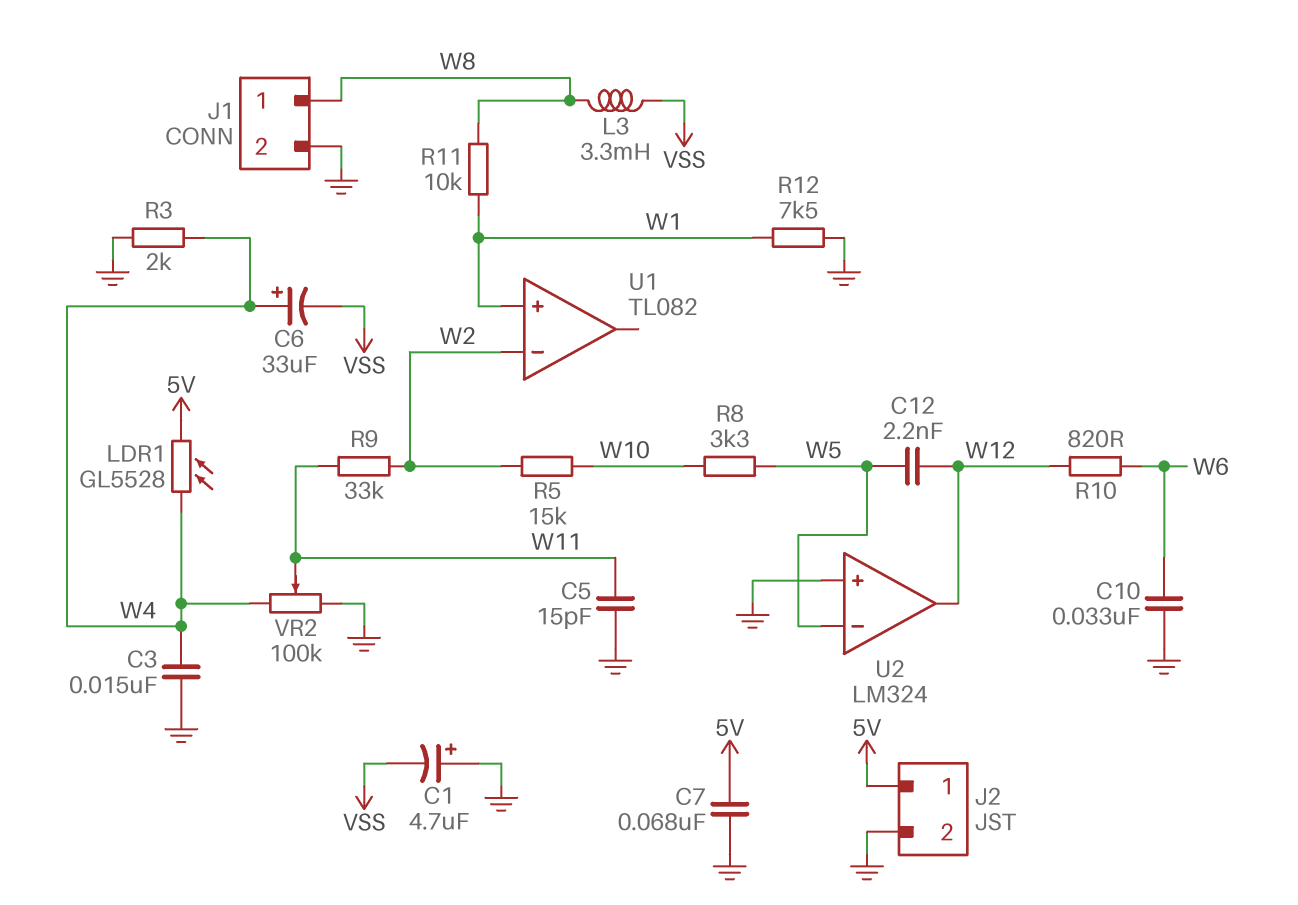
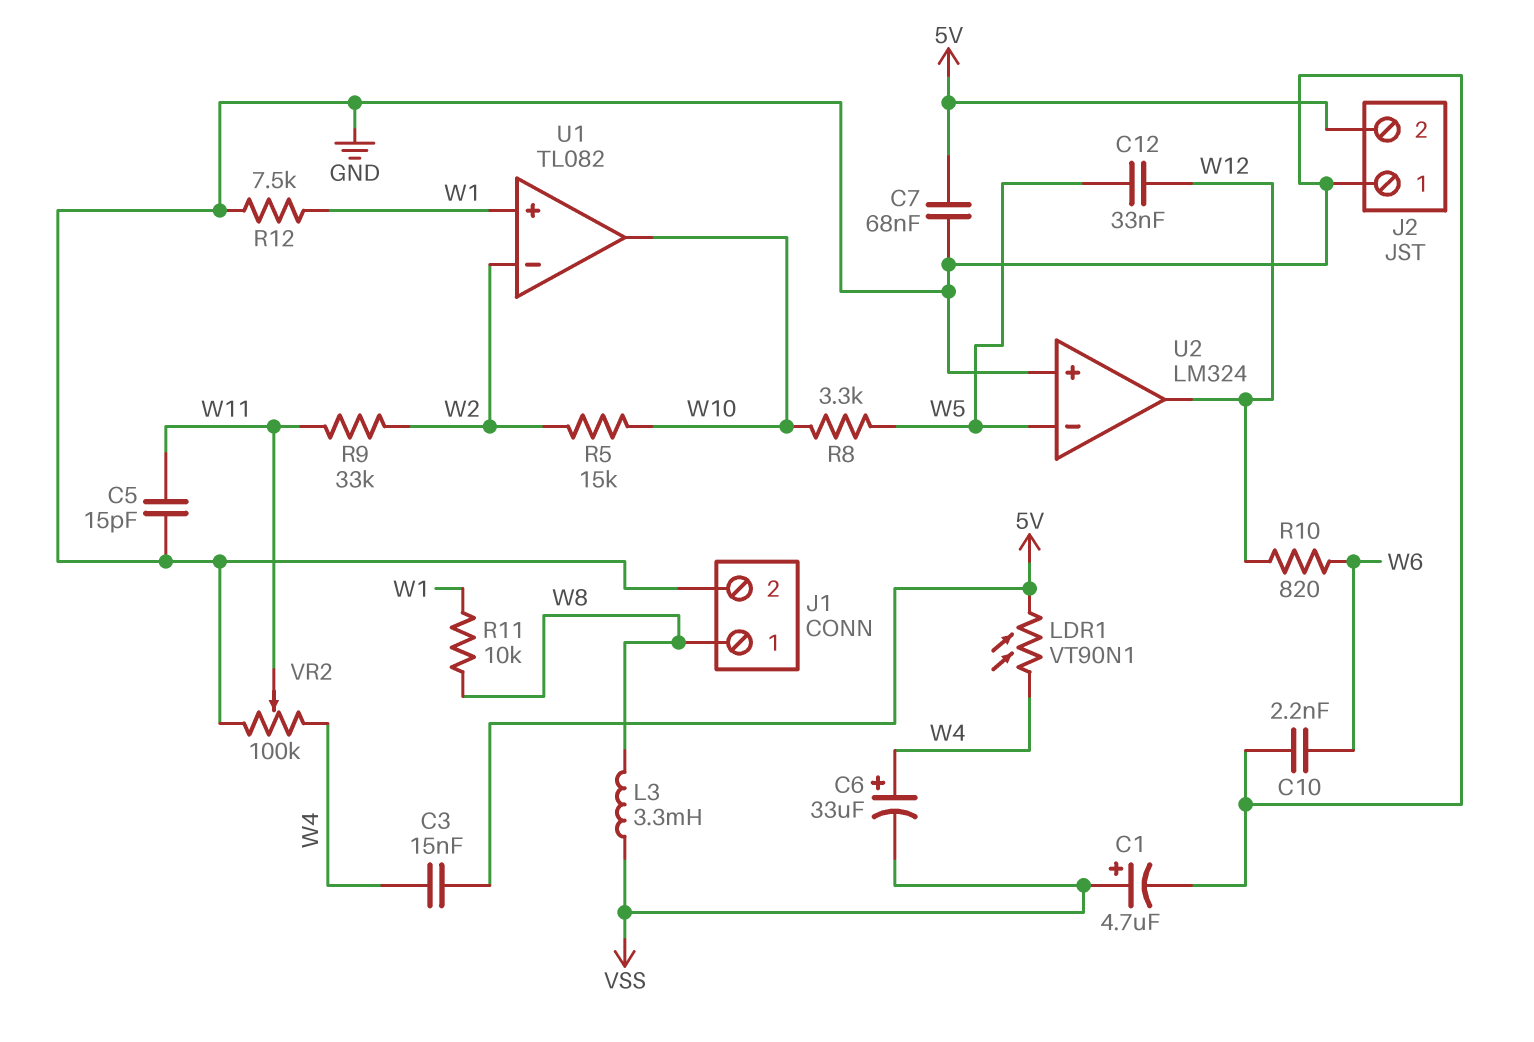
C1: 4.7uF (plus GND, minus VSS) -> 4.7uF (plus VSS, minus GND)
C3: 15nF (GND, W4) -> 15nF (5V, W4)
C10: 33nF (GND, W6) -> 2.2nF (GND, W6)
C12: 2.2nF (W5, W12) -> 33nF (W5, W12)
J2 pin 1: 5V -> GND
J2 pin 2: GND -> 5V
LDR1: GL5528 (5V, W4) -> VT90N1 (5V, W4)
R3: 2k (GND, W4) -> none
U1 pin out: none -> W10

